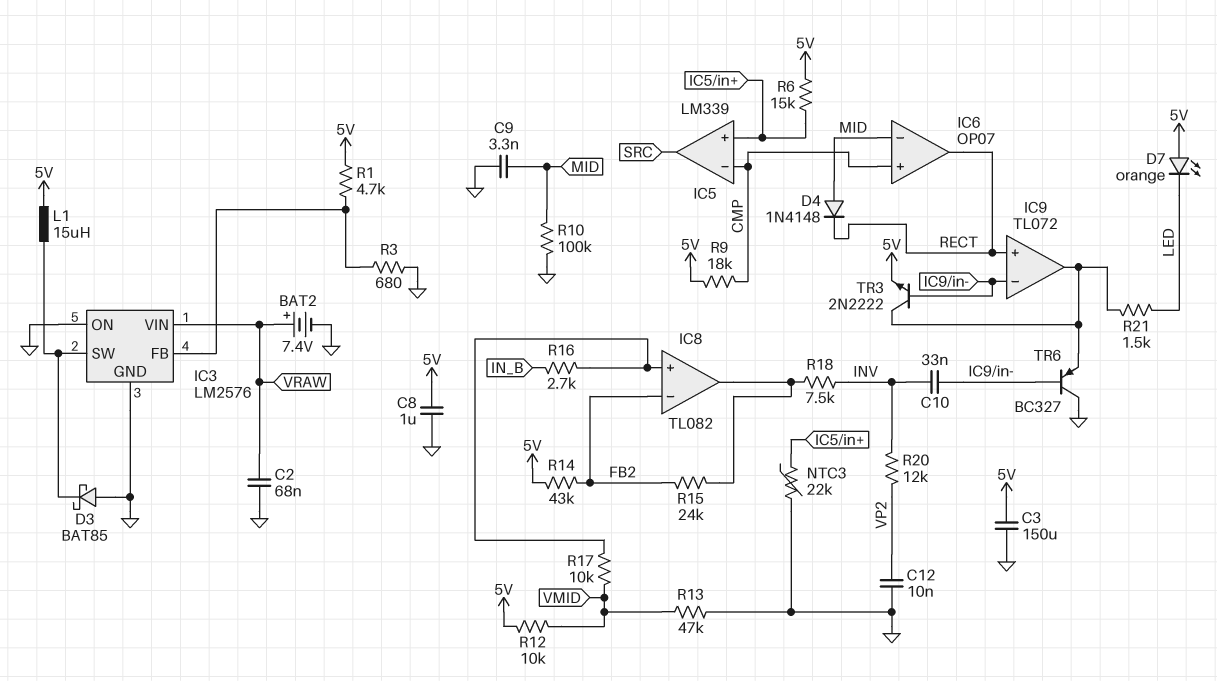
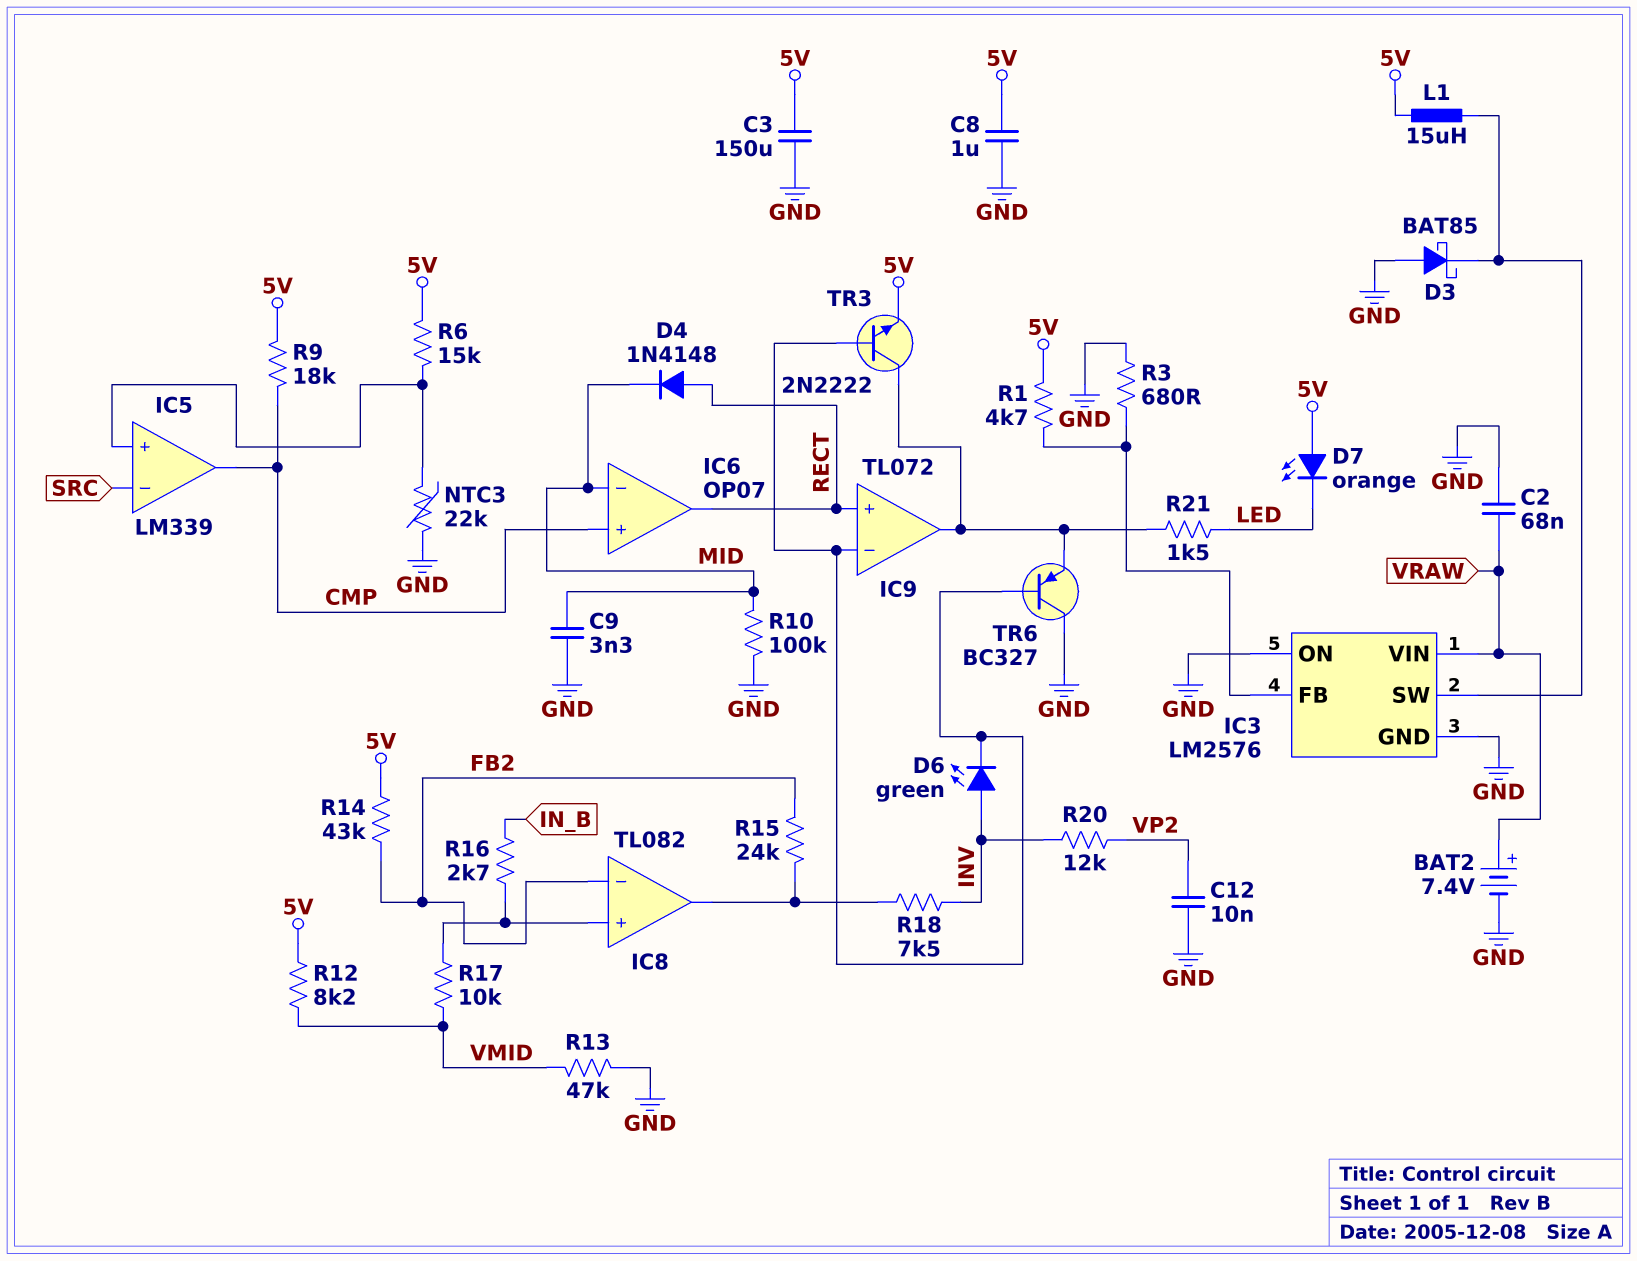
C10: 33nF (IC9/in-, INV) -> none
D4: diode 1N4148 (A MID, K RECT) -> diode 1N4148 (A RECT, K MID)
D6: none -> LED green (A INV, K IC9/in-)
IC5 pin in-: CMP -> SRC
IC5 pin out: SRC -> CMP
R12: 10k (5V, VMID) -> 8.2k (5V, VMID)

